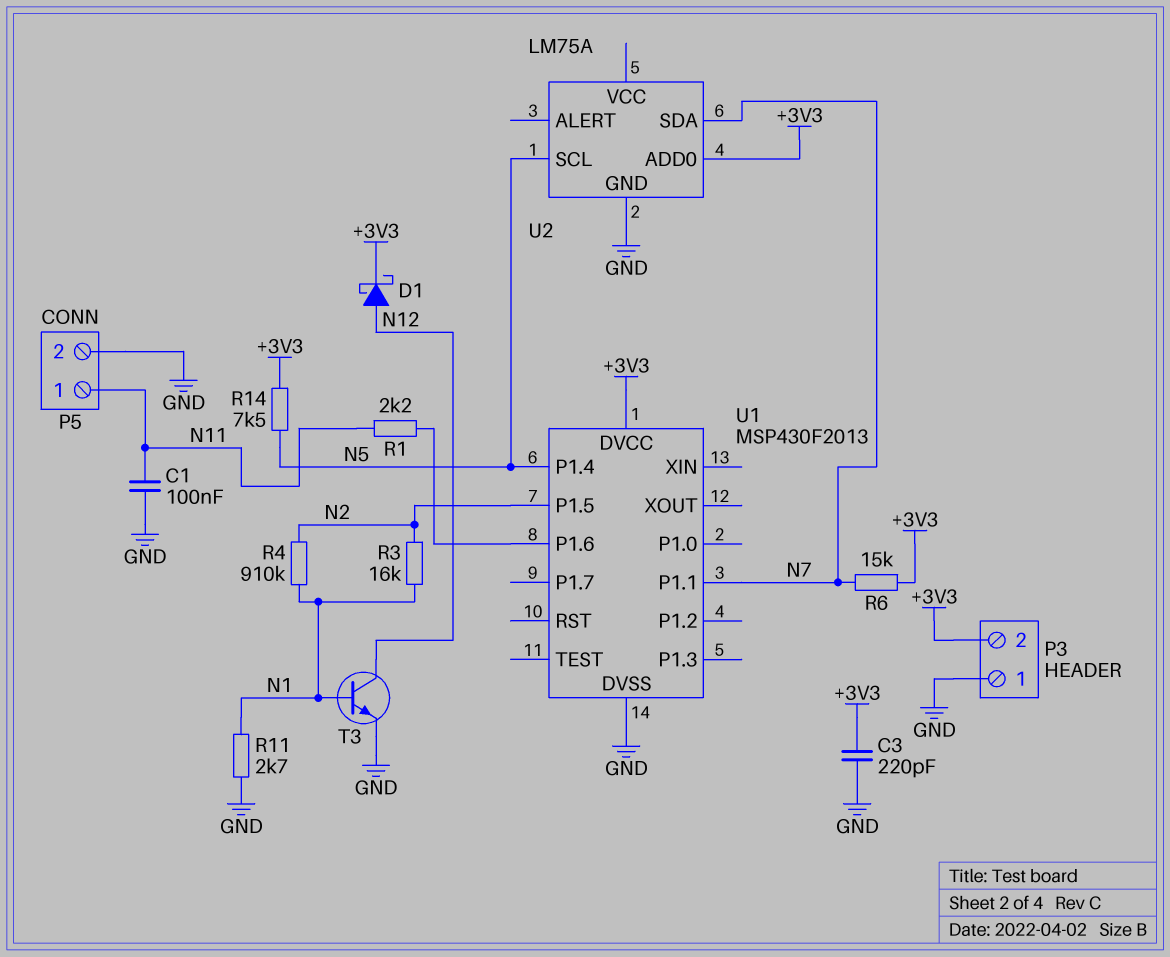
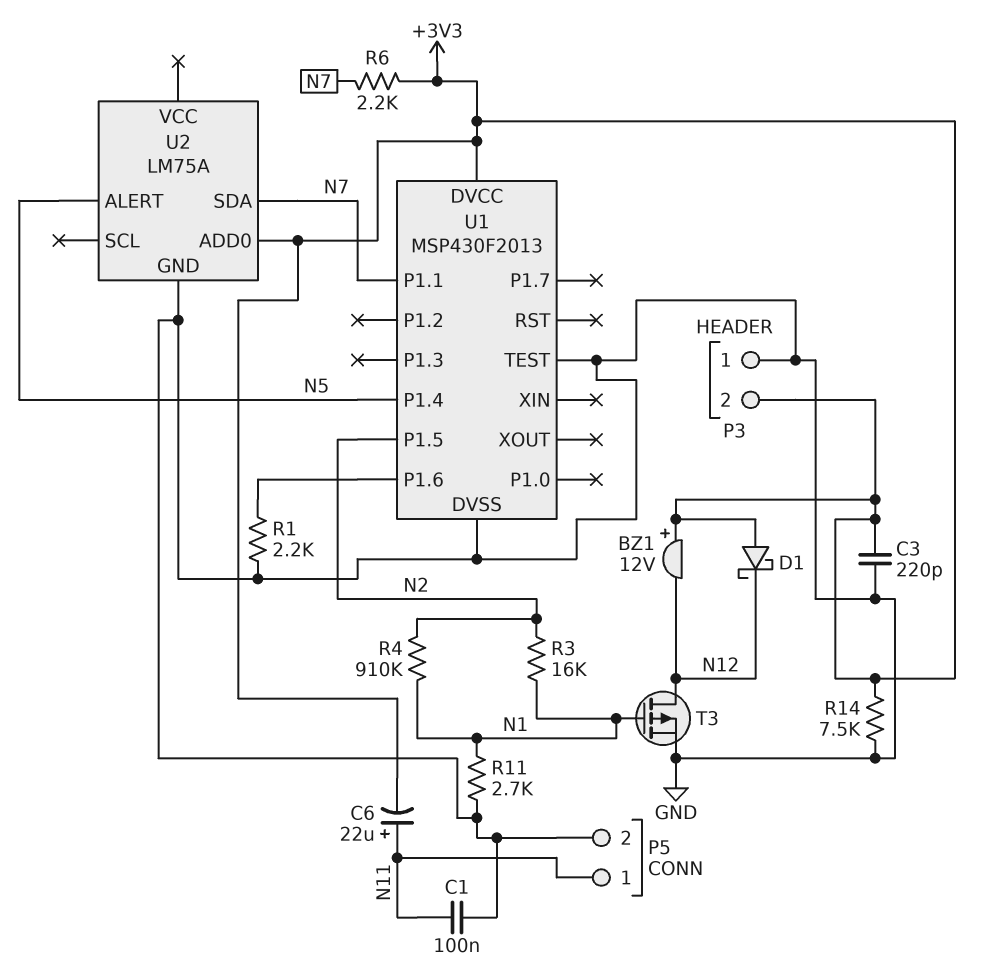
BZ1: none -> buzzer 12V (plus +3V3, minus N12)
C6: none -> 22uF (plus N11, minus +3V3)
D1: schottky (A N12, K +3V3) -> schottky (A +3V3, K N12)
R1: 2.2k (N11, U1/P1.6) -> 2.2k (GND, U1/P1.6)
R6: 15k (+3V3, N7) -> 2.2k (+3V3, N7)
R14: 7.5k (+3V3, N5) -> 7.5k (+3V3, GND)
T3: NPN (B N1, C N12, E GND) -> PMOS (G N1, D N12, S GND)
U1 pin TEST: none -> GND
U2 pin ALERT: none -> N5
U2 pin SCL: N5 -> none

